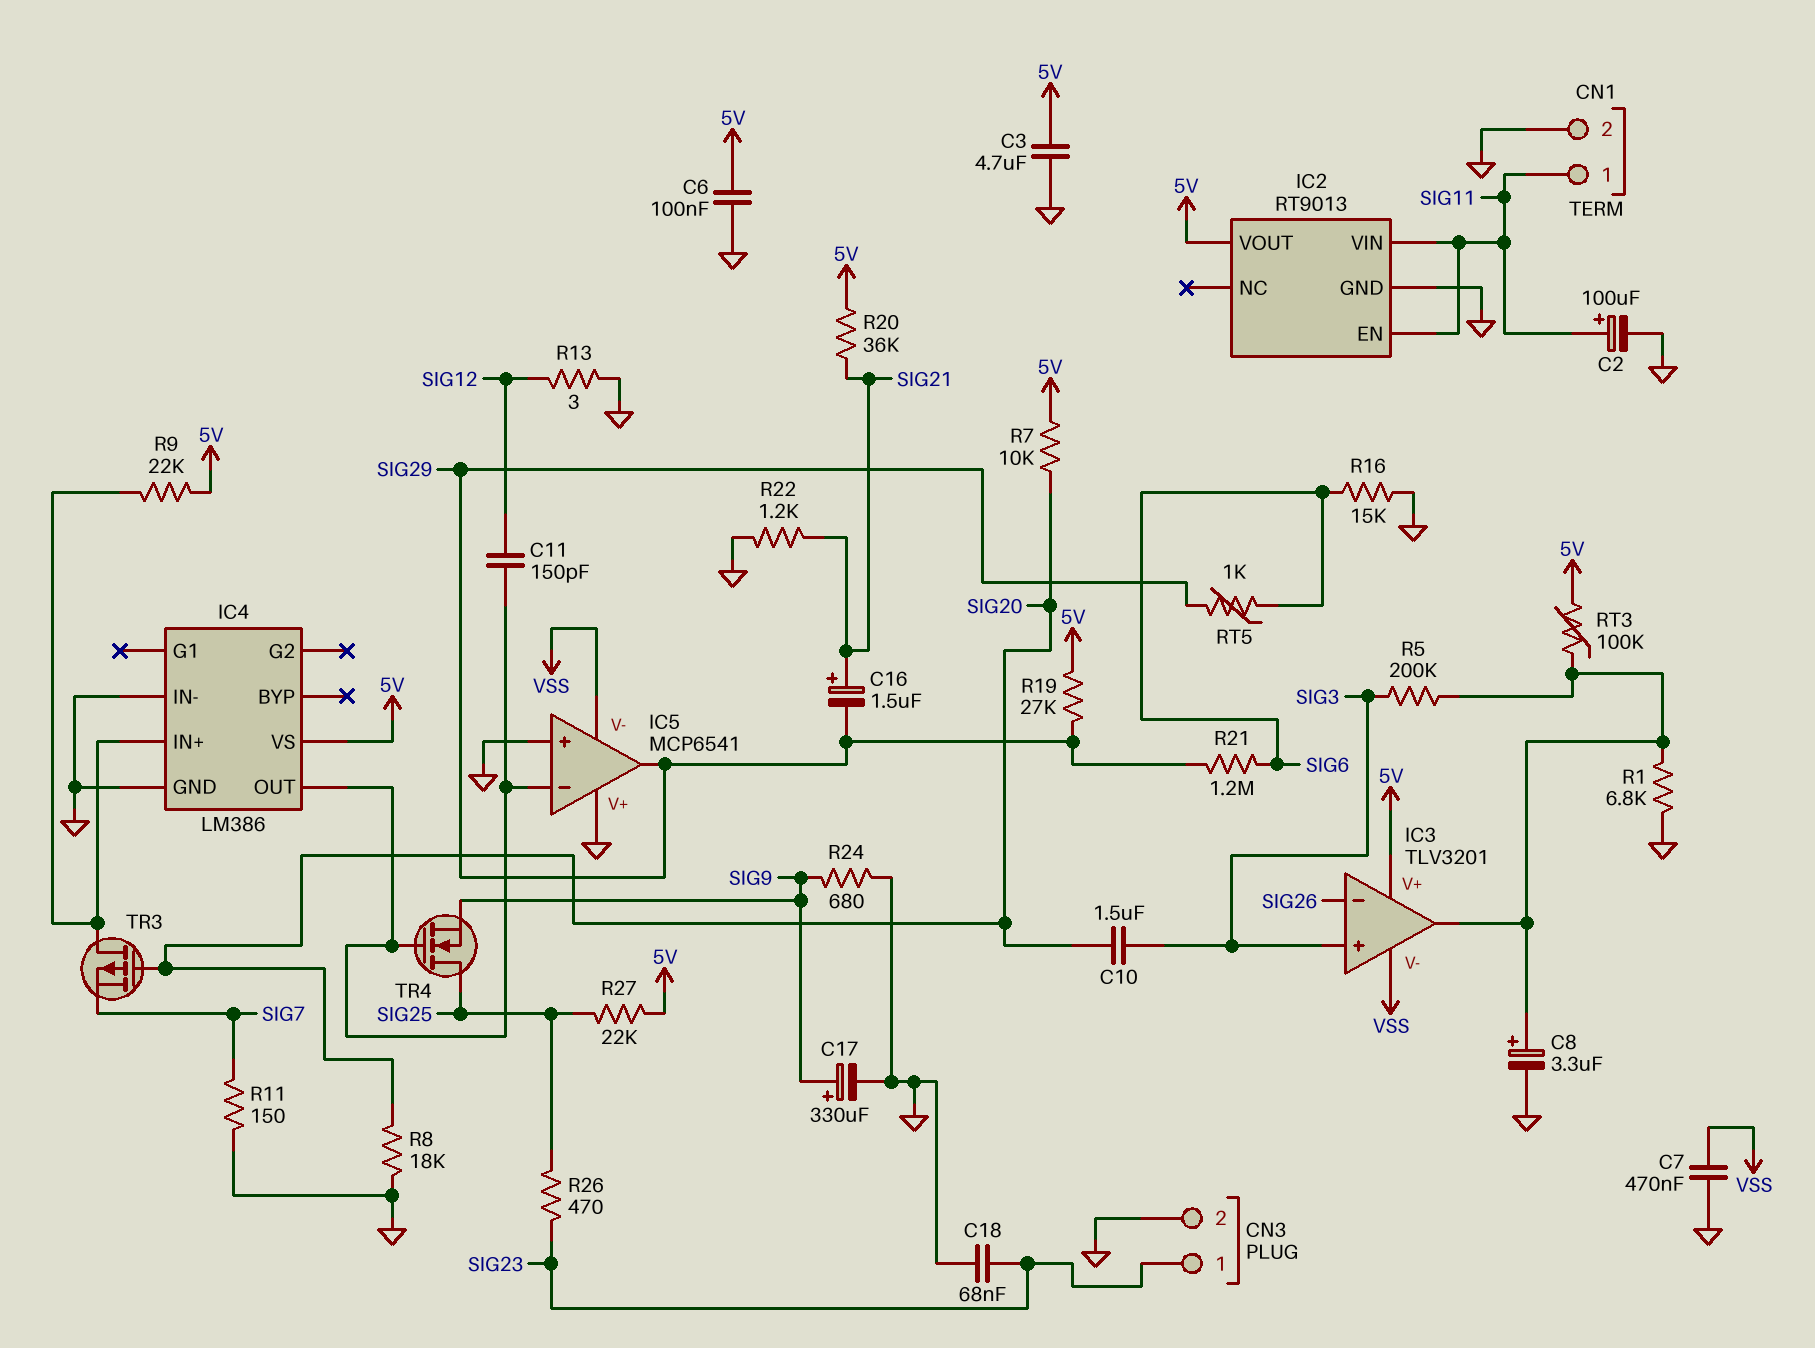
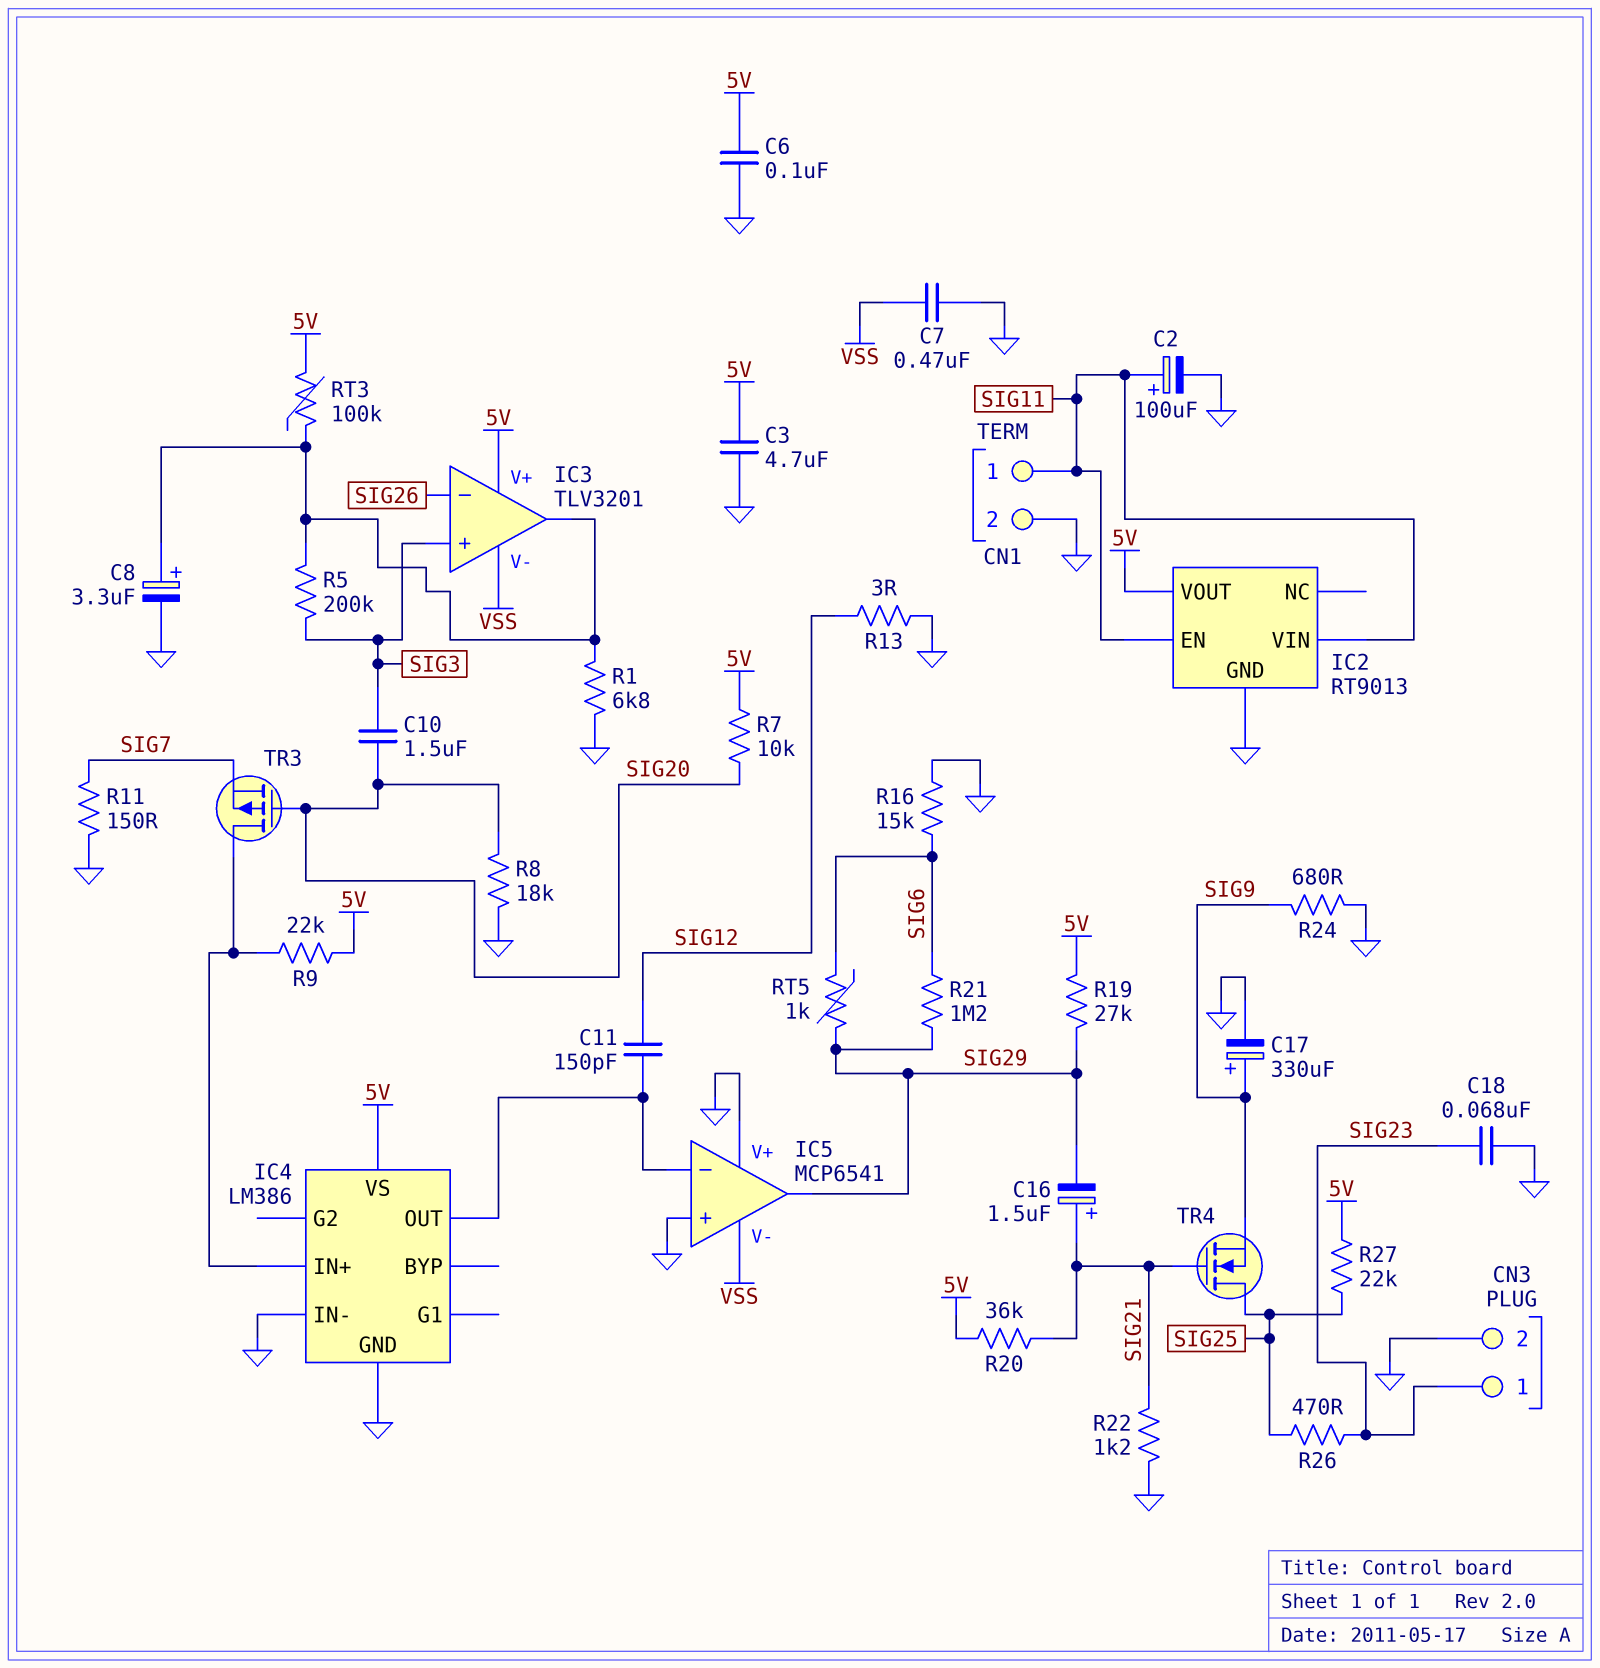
TR4: NMOS (G IC4/OUT, D SIG25, S SIG9) -> NMOS (G SIG21, D SIG25, S SIG9)

